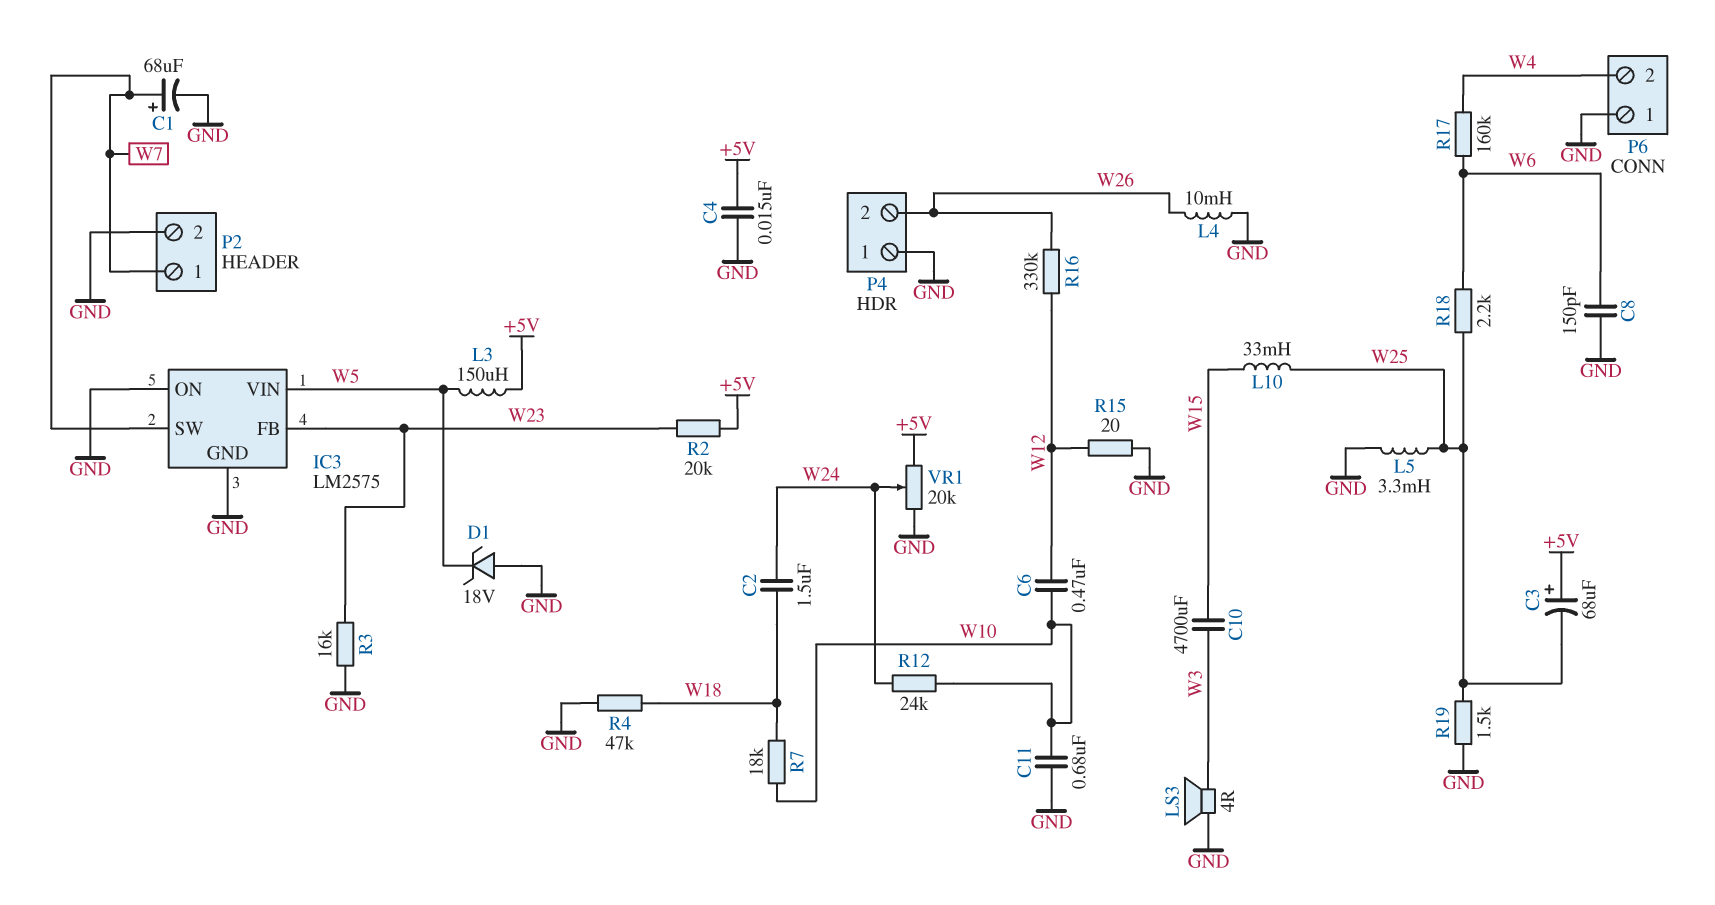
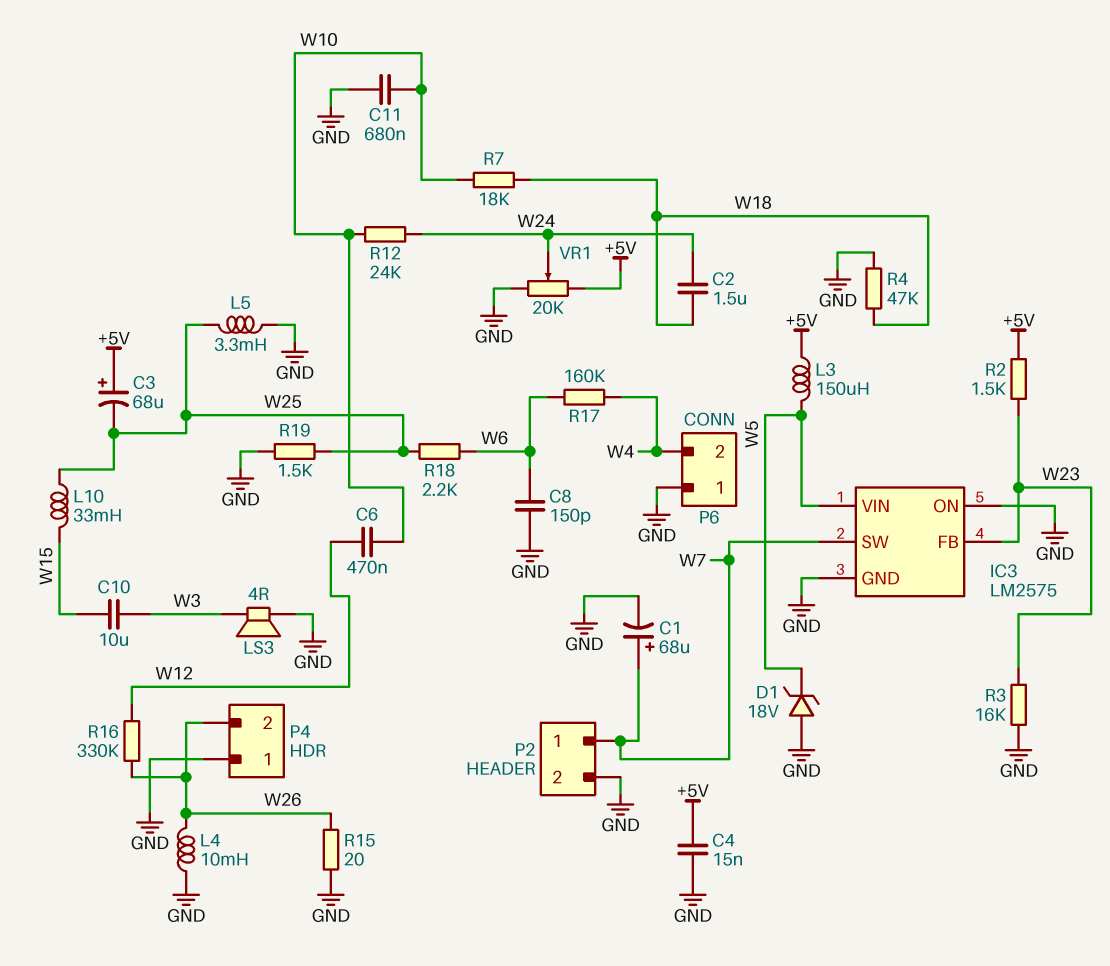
C10: 4700uF (W3, W15) -> 10uF (W3, W15)
R2: 20k (+5V, W23) -> 1.5k (+5V, W23)
R15: 20 (GND, W12) -> 20 (GND, W26)

